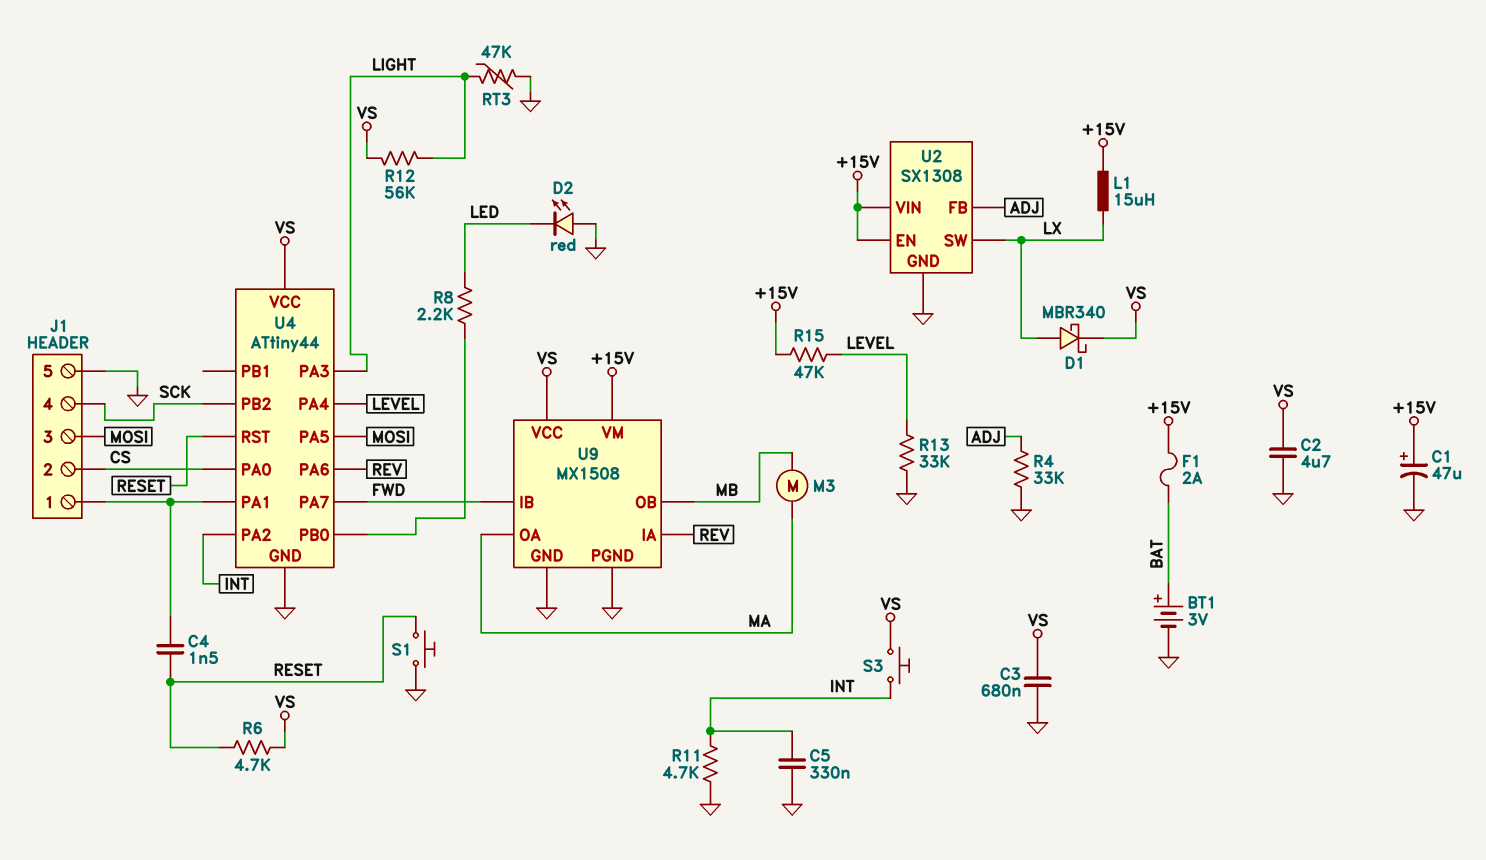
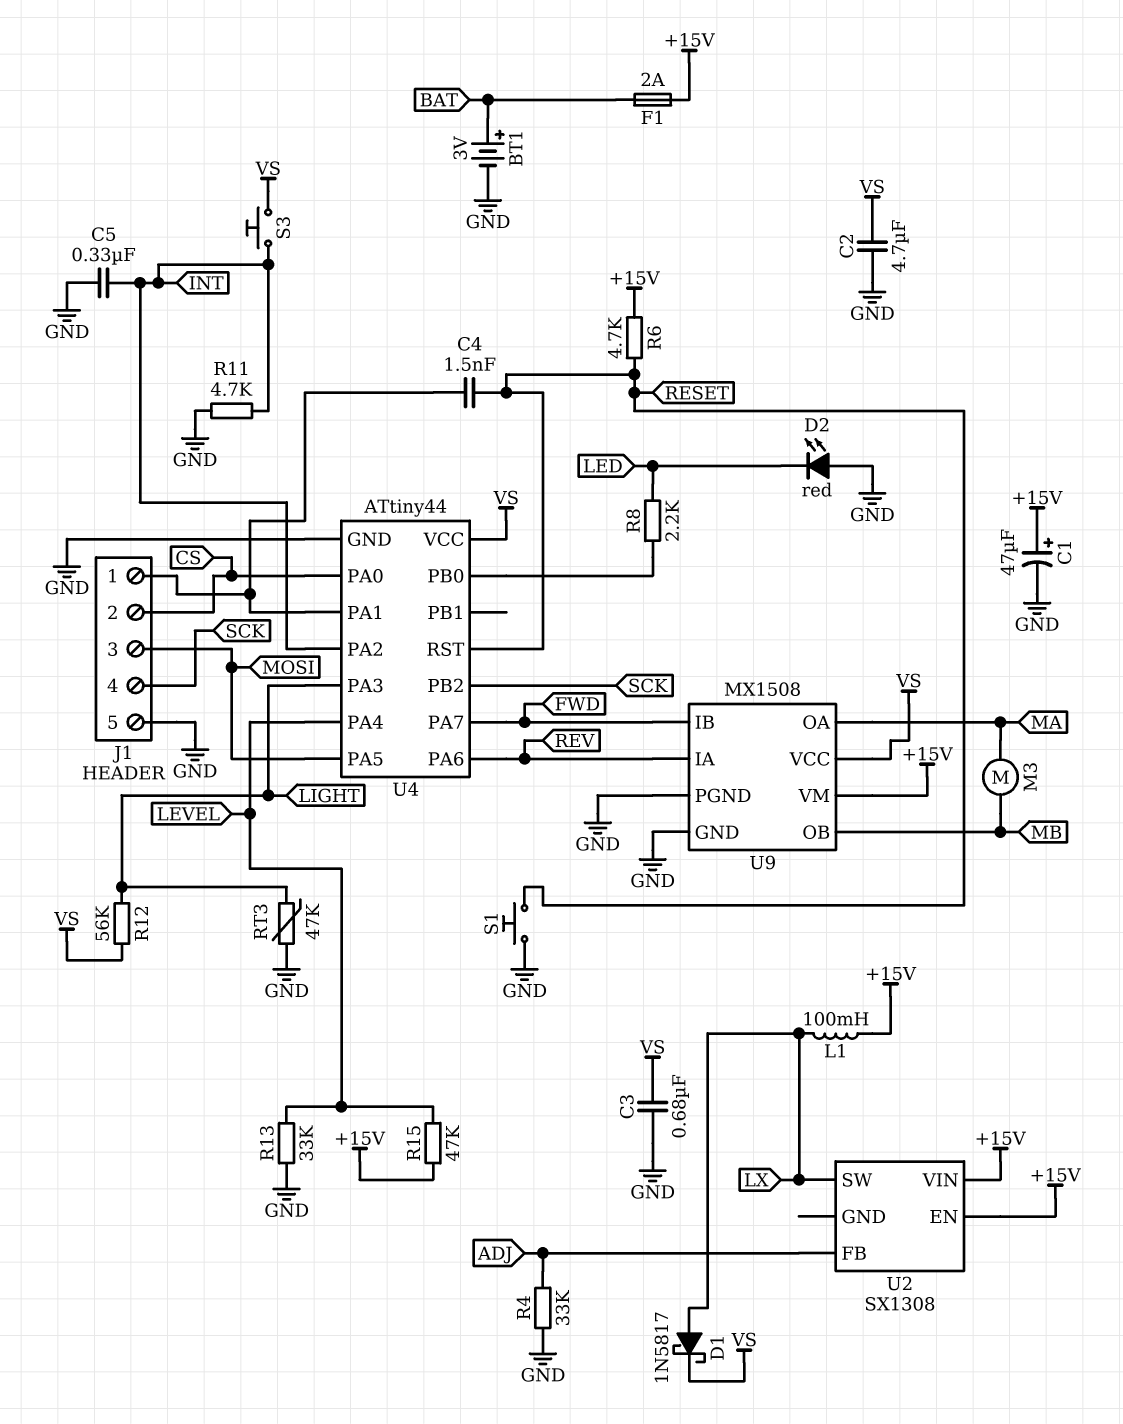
D1: schottky MBR340 (A LX, K VS) -> schottky 1N5817 (A LX, K VS)
L1: 15uH (+15V, LX) -> 100mH (+15V, LX)
R6: 4.7k (RESET, VS) -> 4.7k (+15V, RESET)
U2 pin GND: GND -> none

